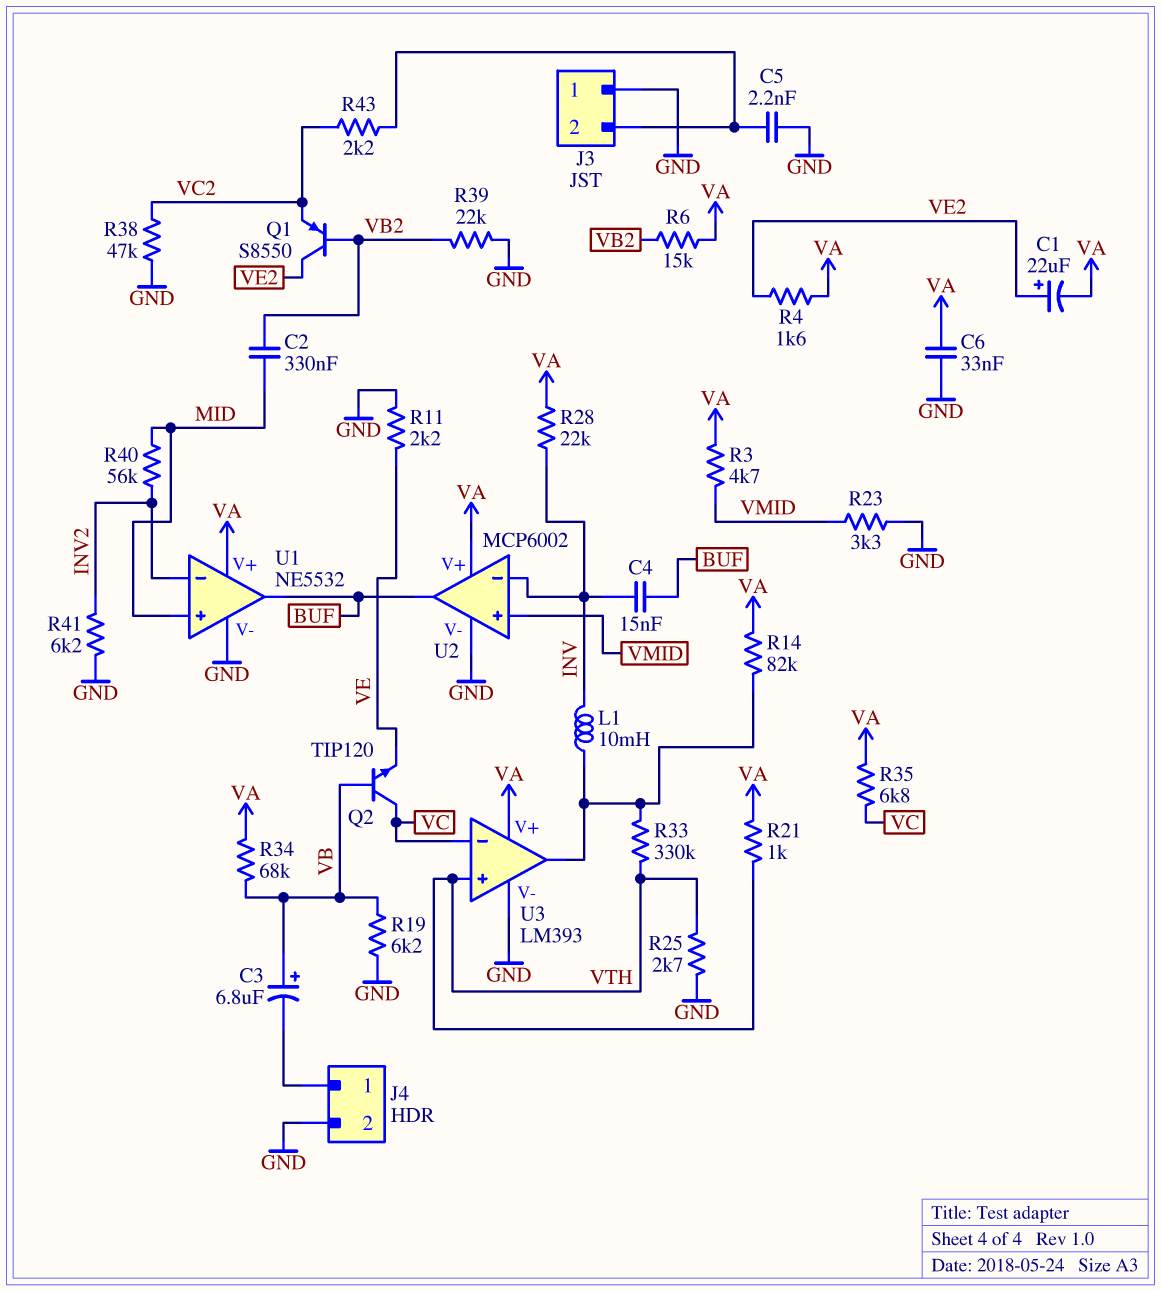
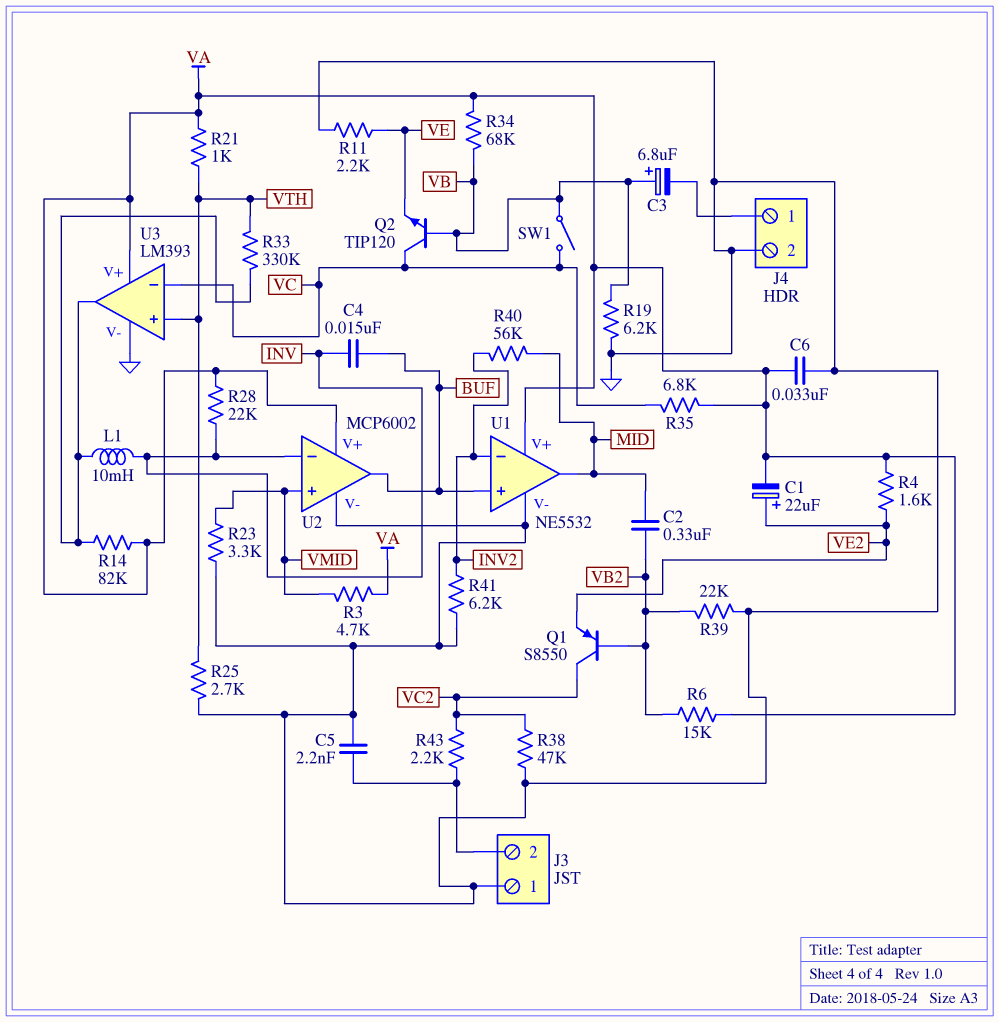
Q1: PNP S8550 (B VB2, C VE2, E VC2) -> PNP S8550 (B VB2, C VC2, E VE2)
SW1: none -> switch (VB, VC)
U1 pin in+: MID -> BUF
U1 pin out: BUF -> MID

